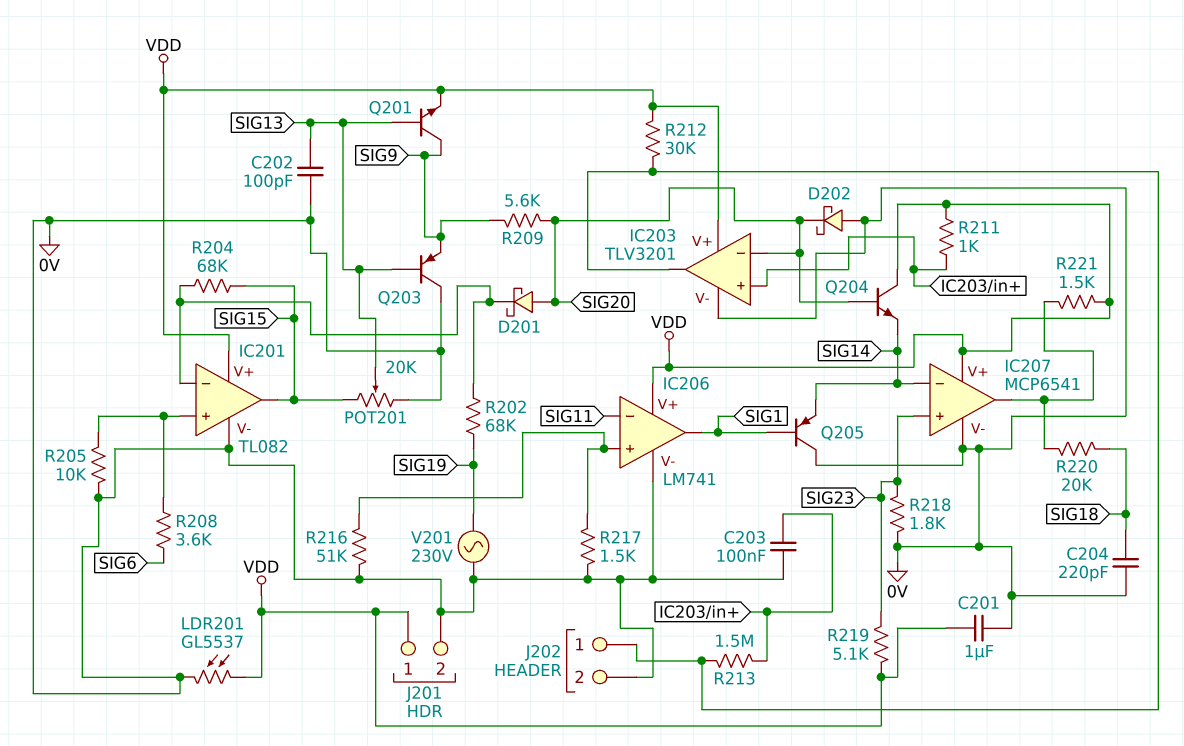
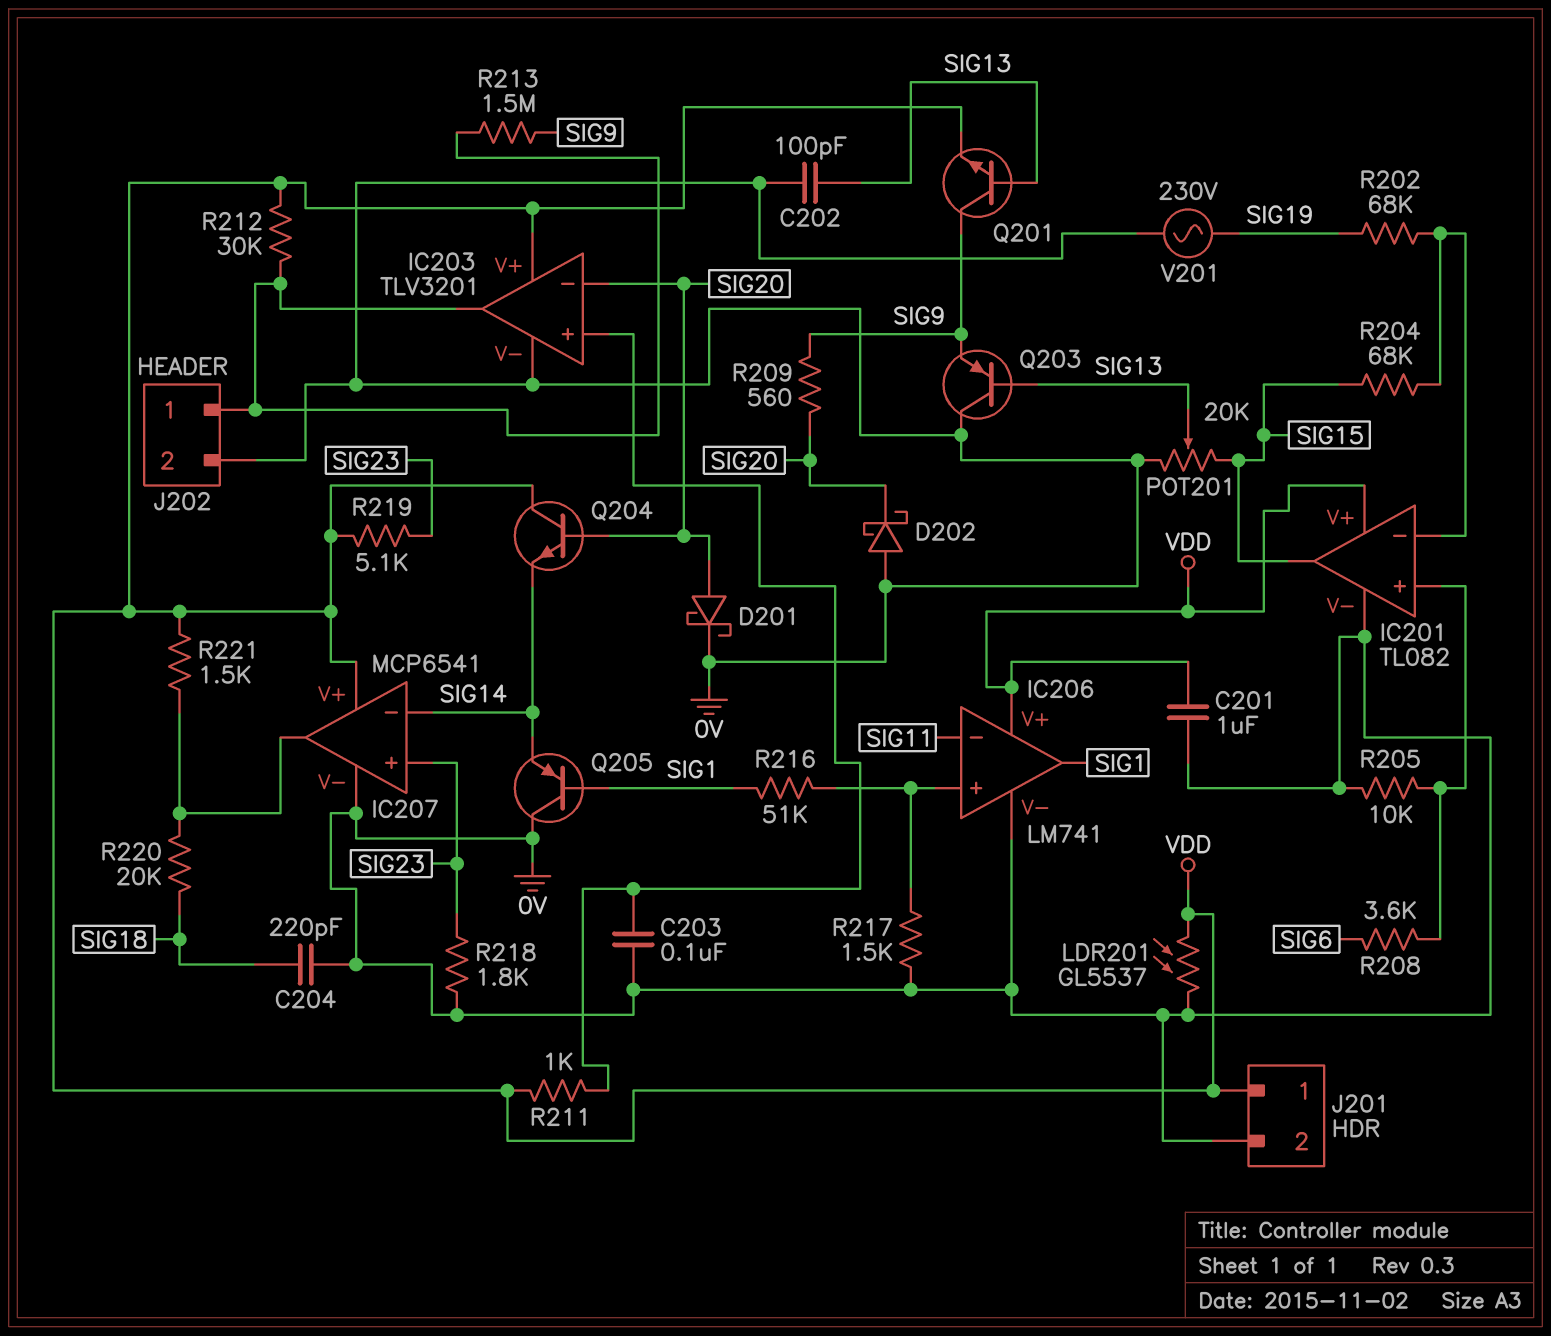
D201: schottky (A SIG20, K IC201/in-) -> schottky (A SIG20, K 0V)
R209: 5.6k (SIG9, SIG20) -> 560 (SIG9, SIG20)
R213: 1.5M (IC203/in+, IC203/out) -> 1.5M (IC203/out, SIG9)
R216: 51k (0V, IC206/in+) -> 51k (IC206/in+, SIG1)

